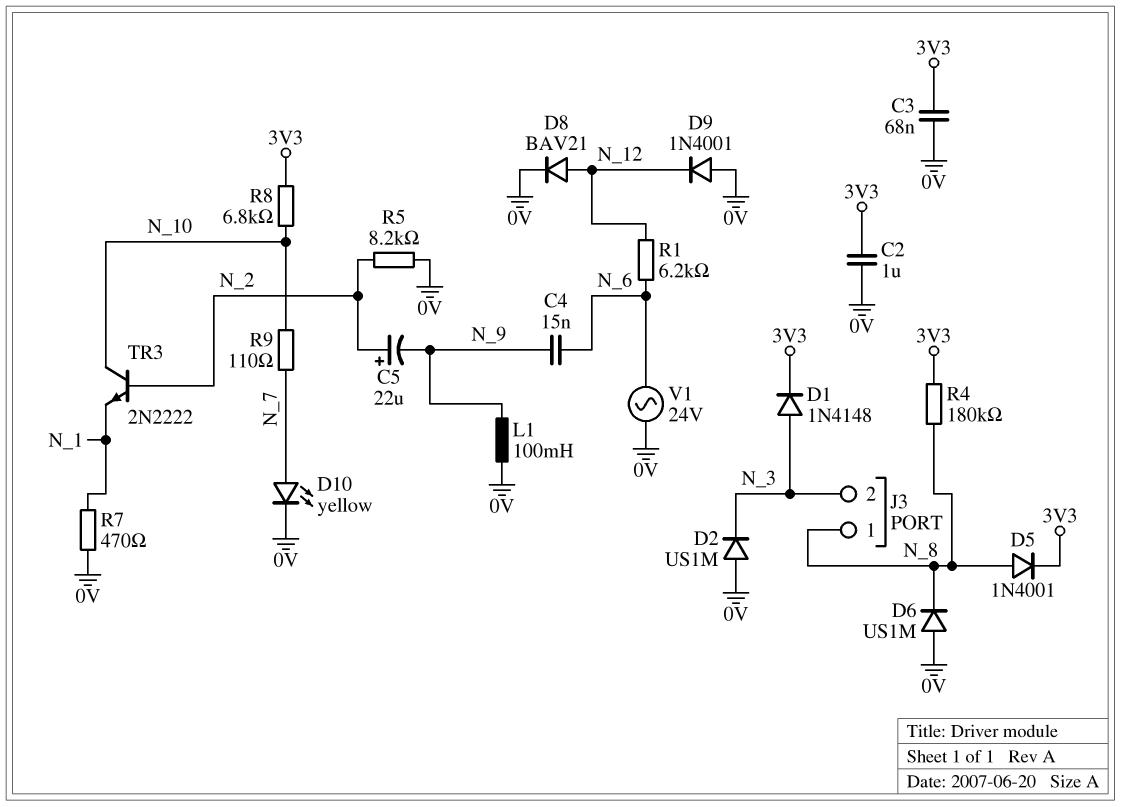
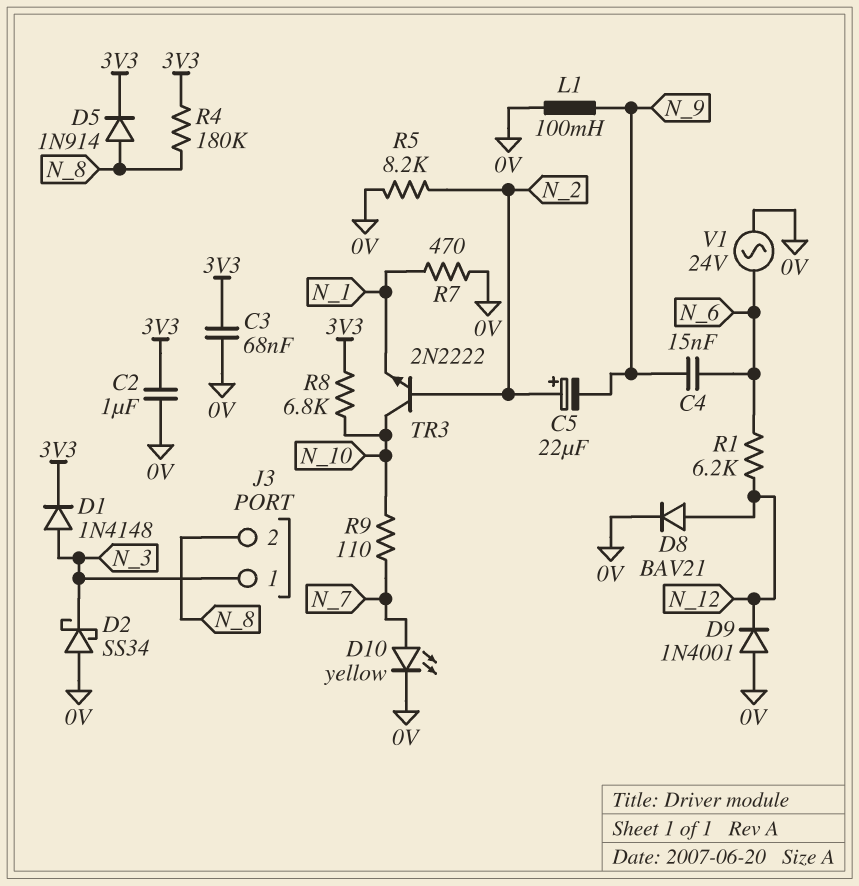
D2: diode US1M (A 0V, K N_3) -> schottky SS34 (A 0V, K N_3)
D5: diode 1N4001 (A N_8, K 3V3) -> diode 1N914 (A N_8, K 3V3)
D6: diode US1M (A 0V, K N_8) -> none
J3 pin 1: N_8 -> N_3
J3 pin 2: N_3 -> N_8

